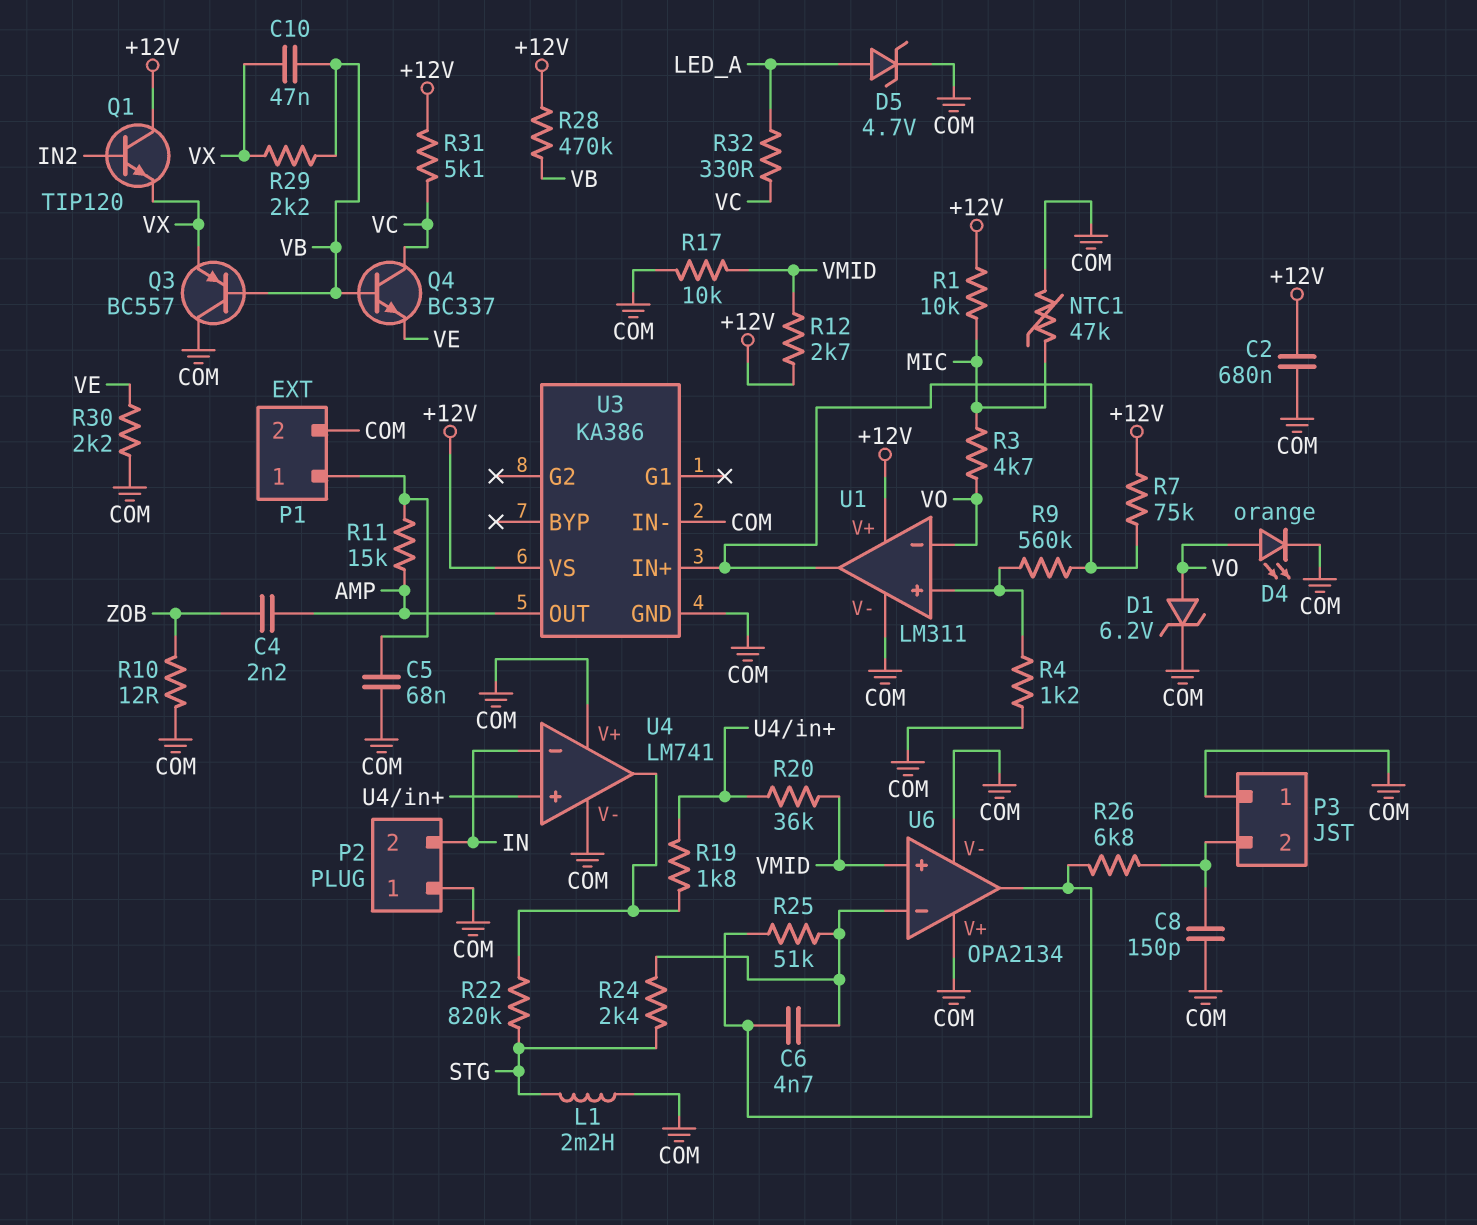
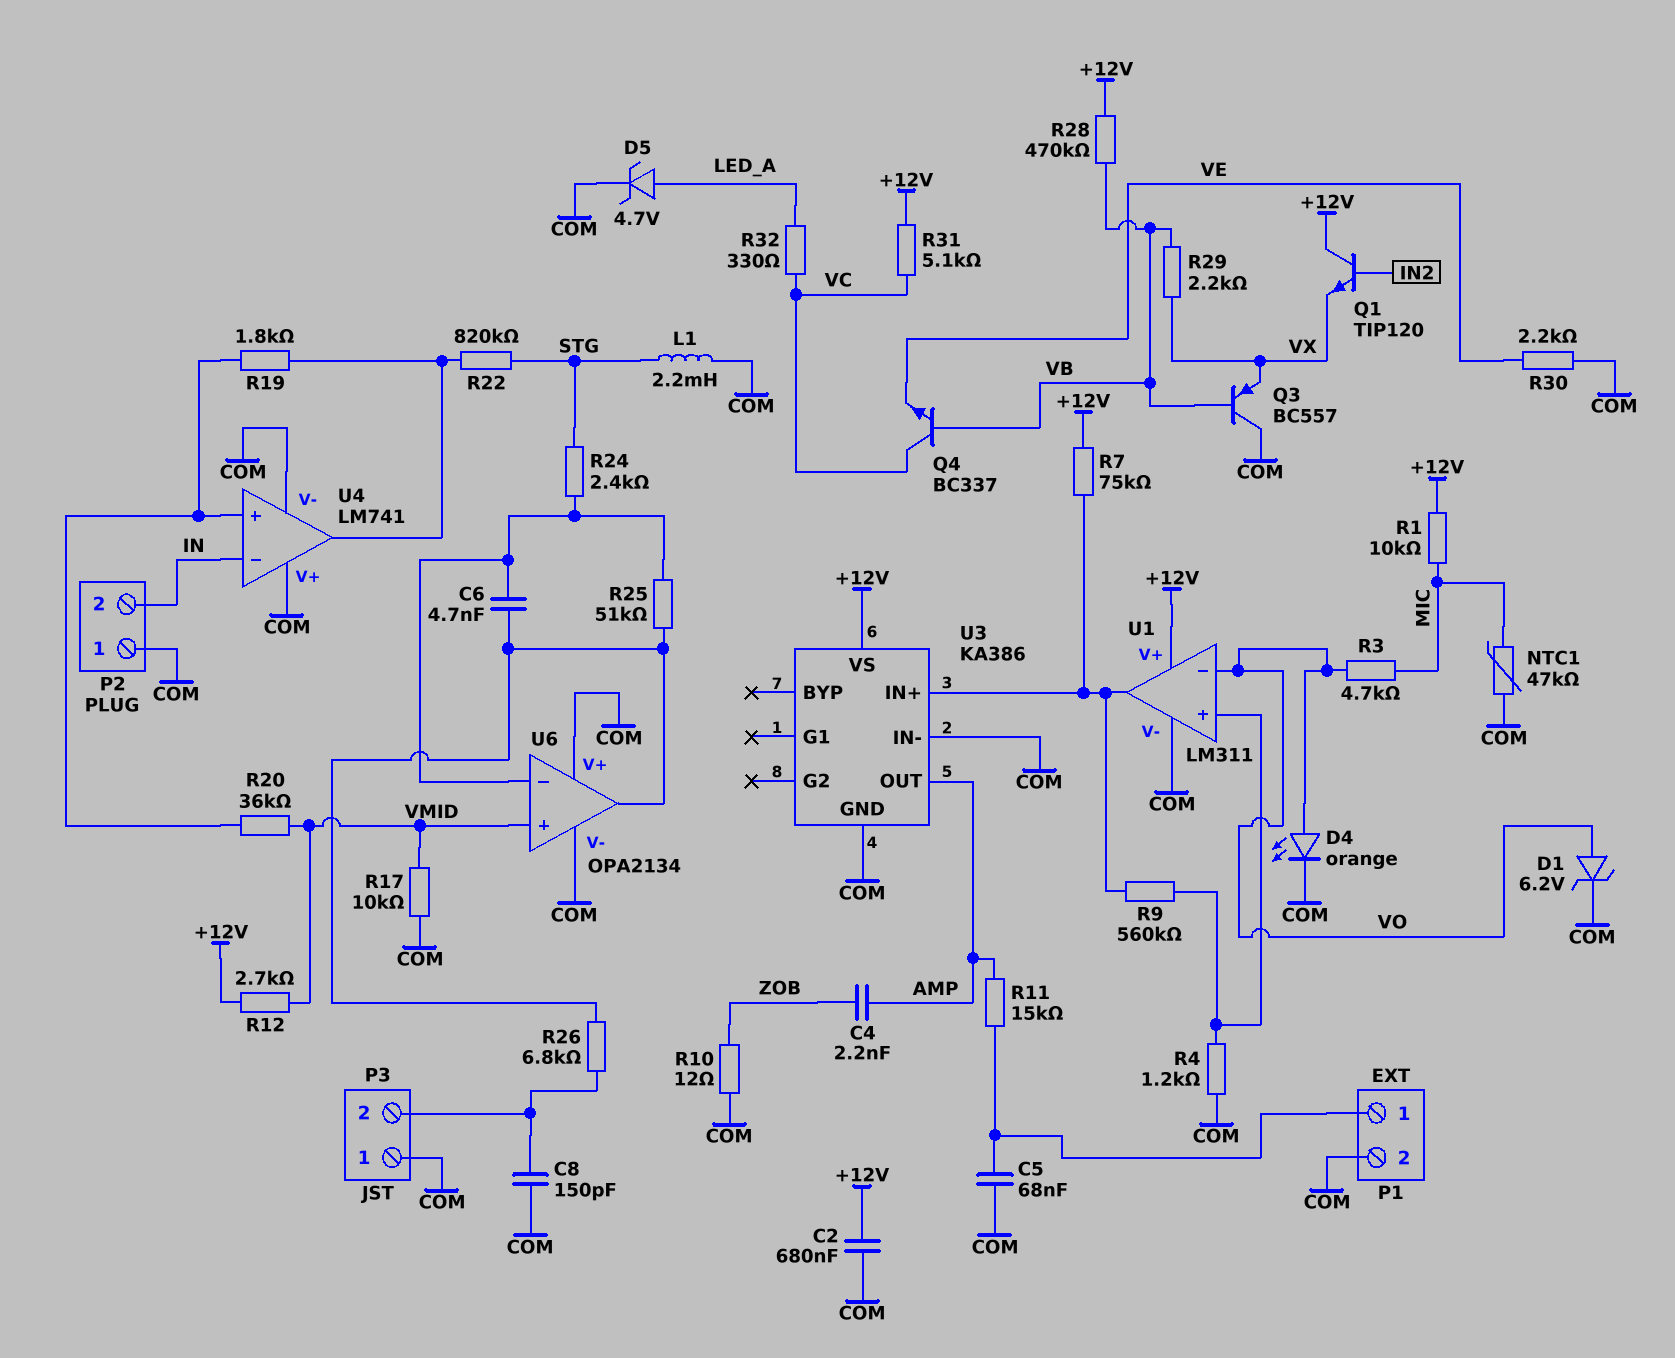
C10: 47nF (VB, VX) -> none

